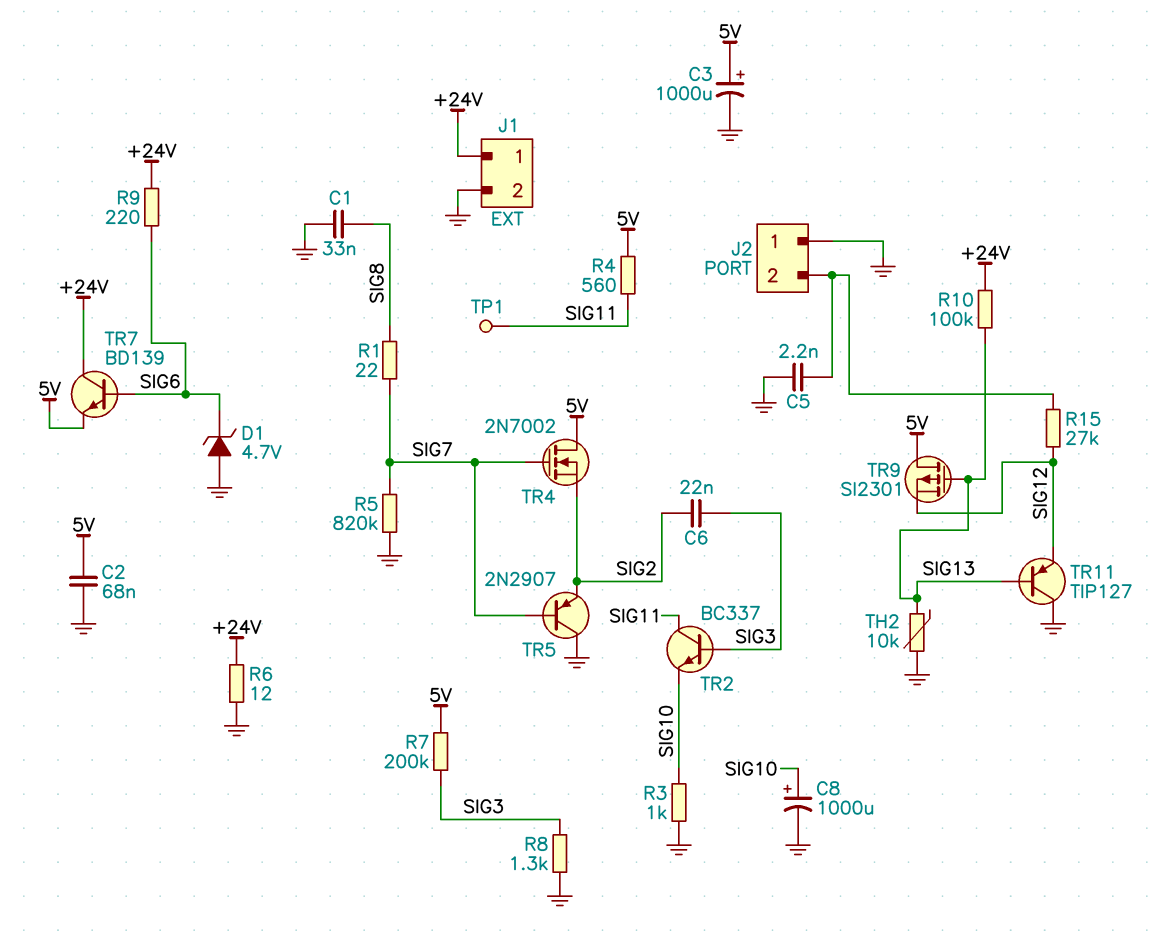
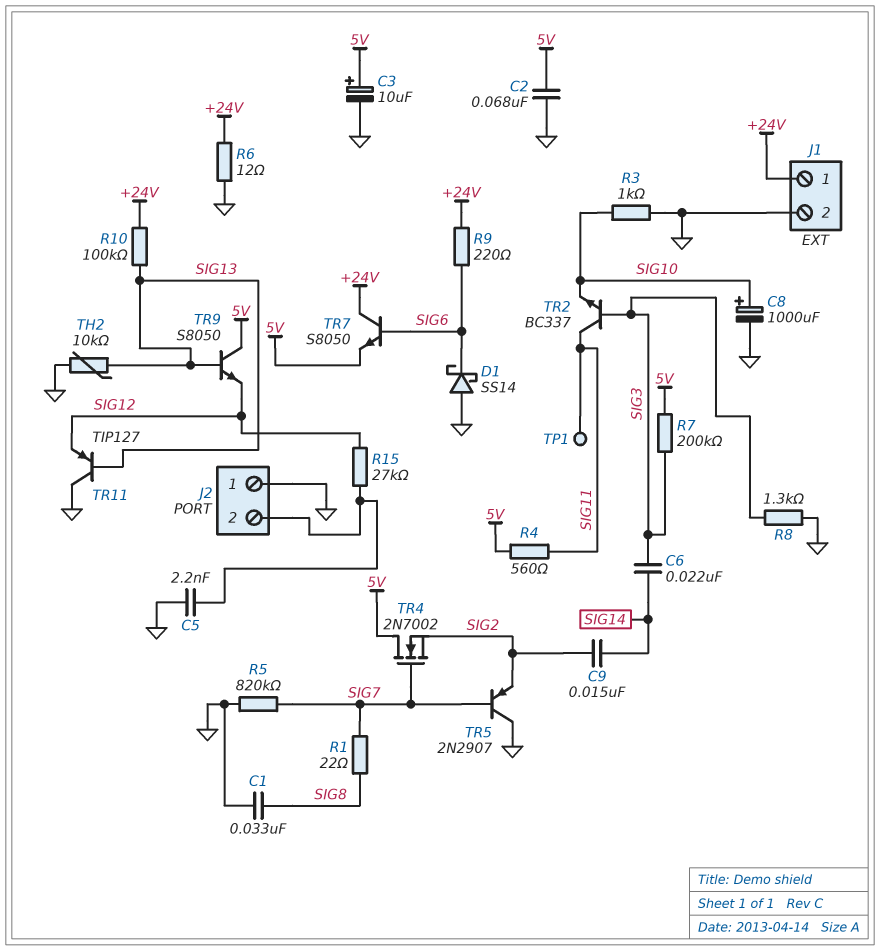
C3: 1000uF (plus 5V, minus GND) -> 10uF (plus 5V, minus GND)
C6: 22nF (SIG2, SIG3) -> 22nF (SIG3, SIG14)
C9: none -> 15nF (SIG2, SIG14)
D1: zener 4.7V (A GND, K SIG6) -> schottky SS14 (A GND, K SIG6)
TR7: NPN BD139 (B SIG6, C +24V, E 5V) -> NPN S8050 (B SIG6, C +24V, E 5V)
TR9: PMOS SI2301 (G SIG13, D 5V, S SIG12) -> NPN S8050 (B SIG13, C 5V, E SIG12)

